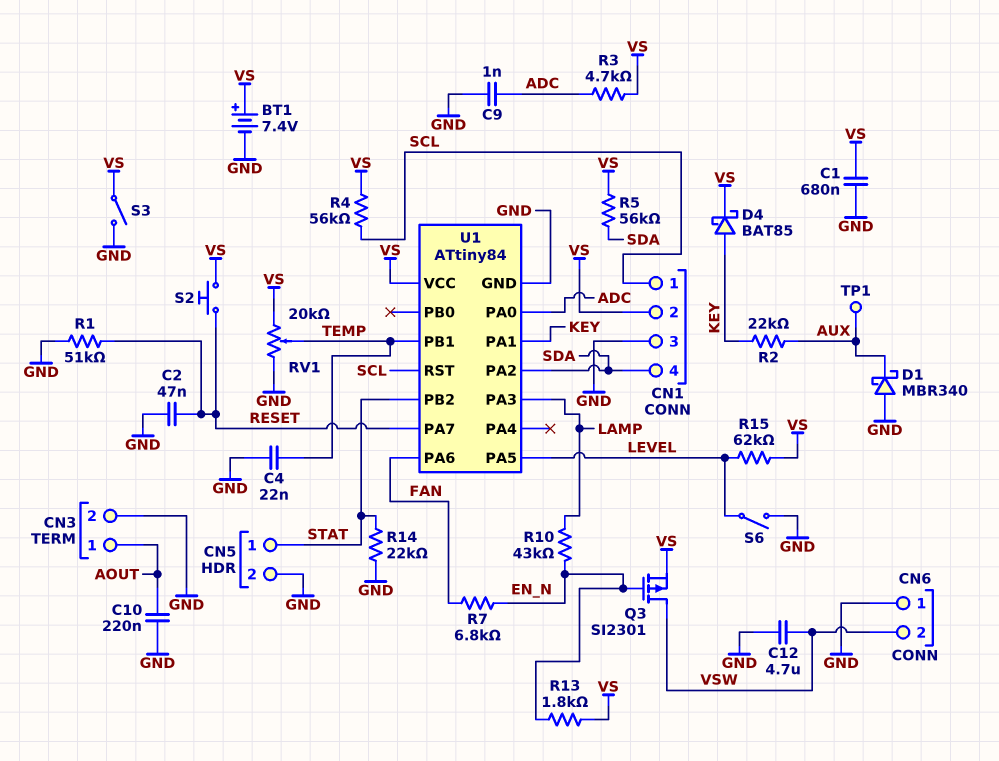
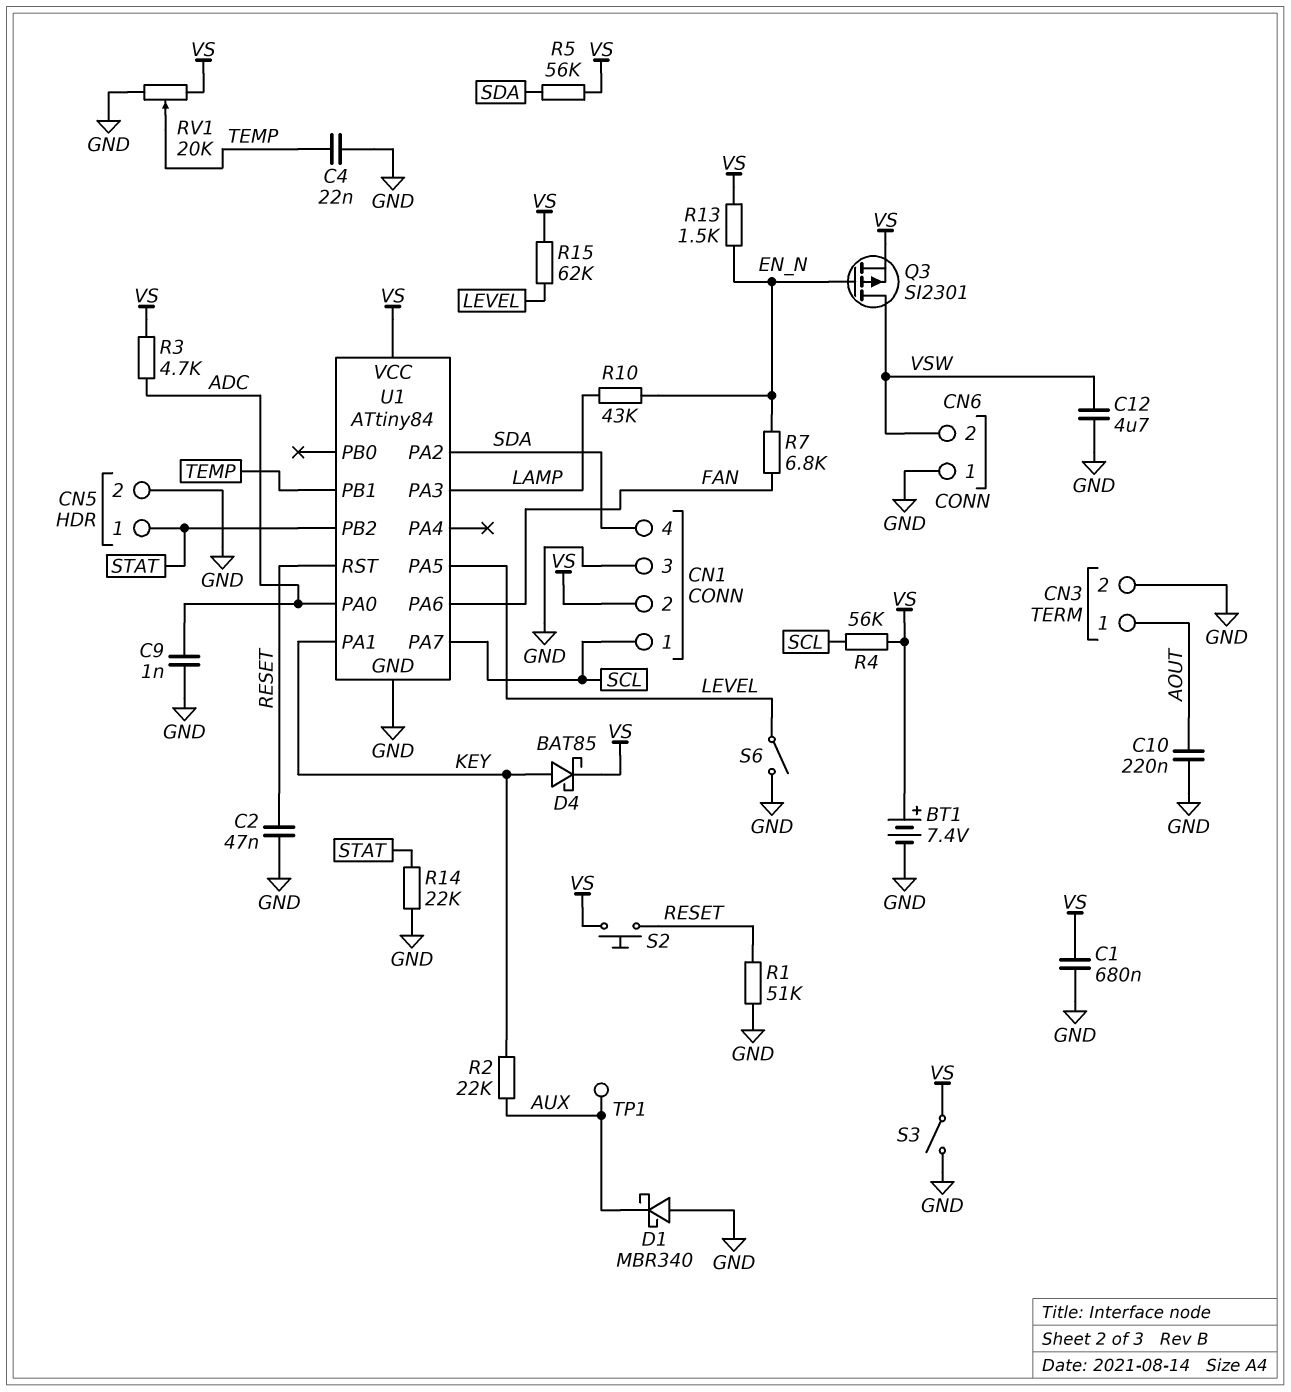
R13: 1.8k (EN_N, VS) -> 1.5k (EN_N, VS)
U1 pin PA7: RESET -> SCL
U1 pin RST: SCL -> RESET

